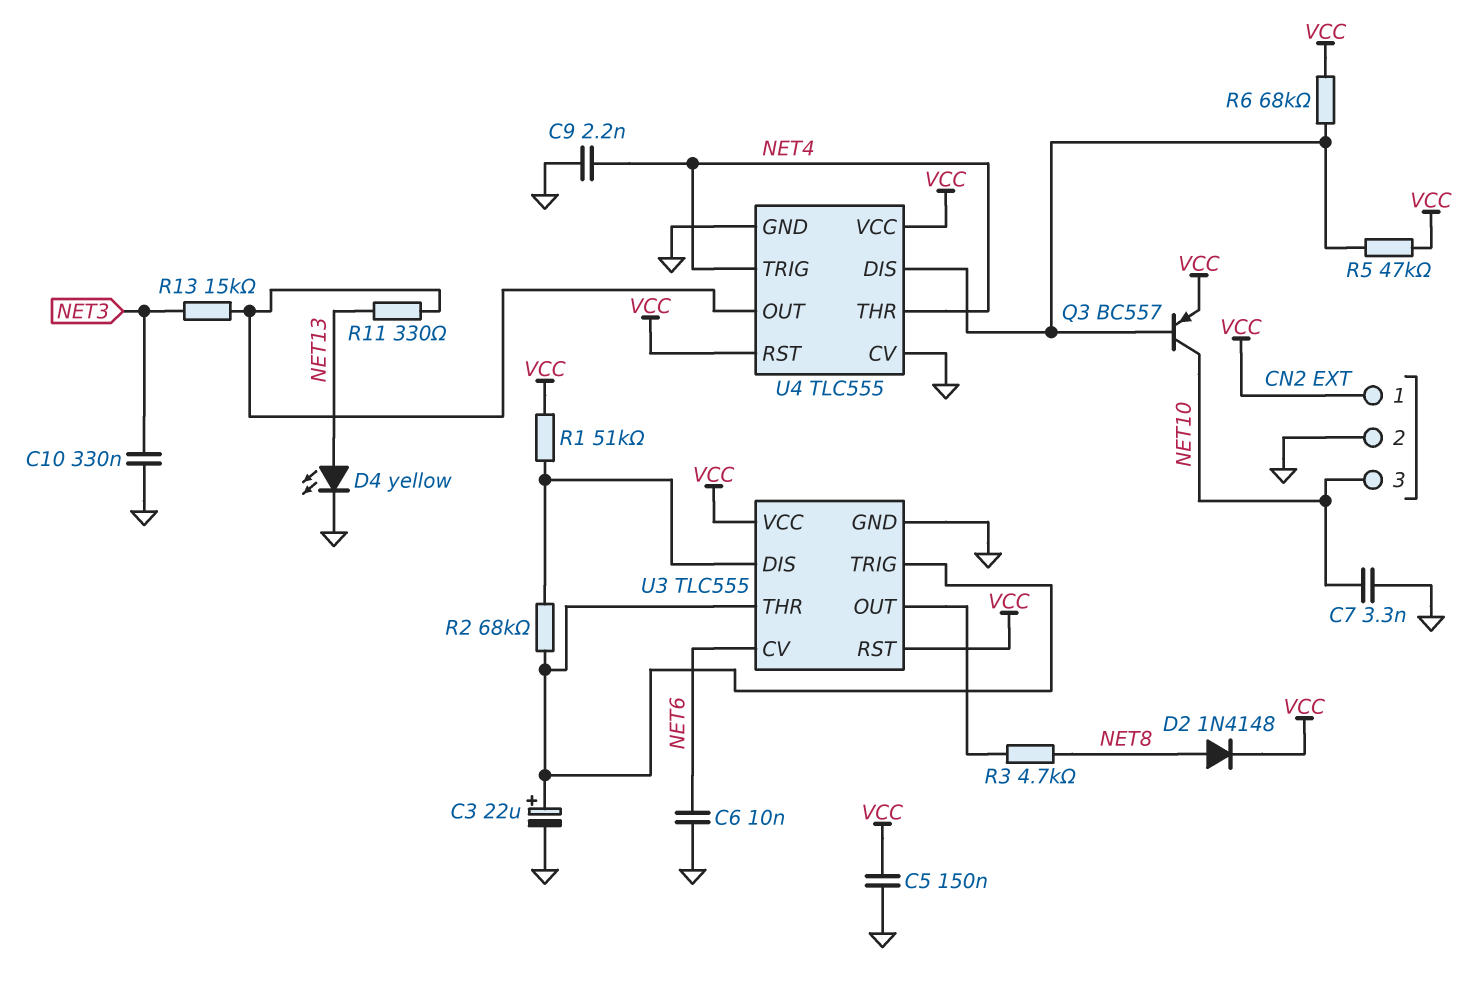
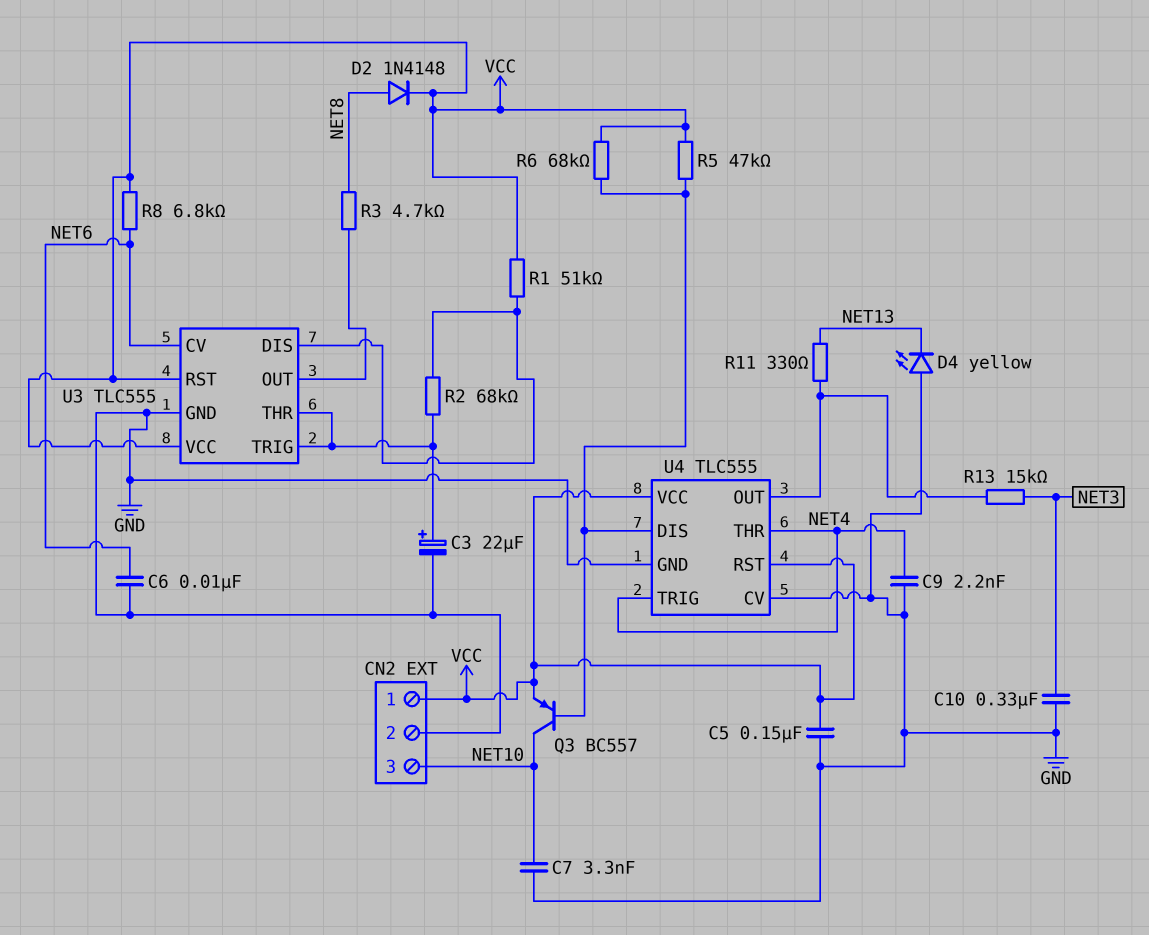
D4: LED yellow (A NET13, K GND) -> LED yellow (A GND, K NET13)
R8: none -> 6.8k (NET6, VCC)

